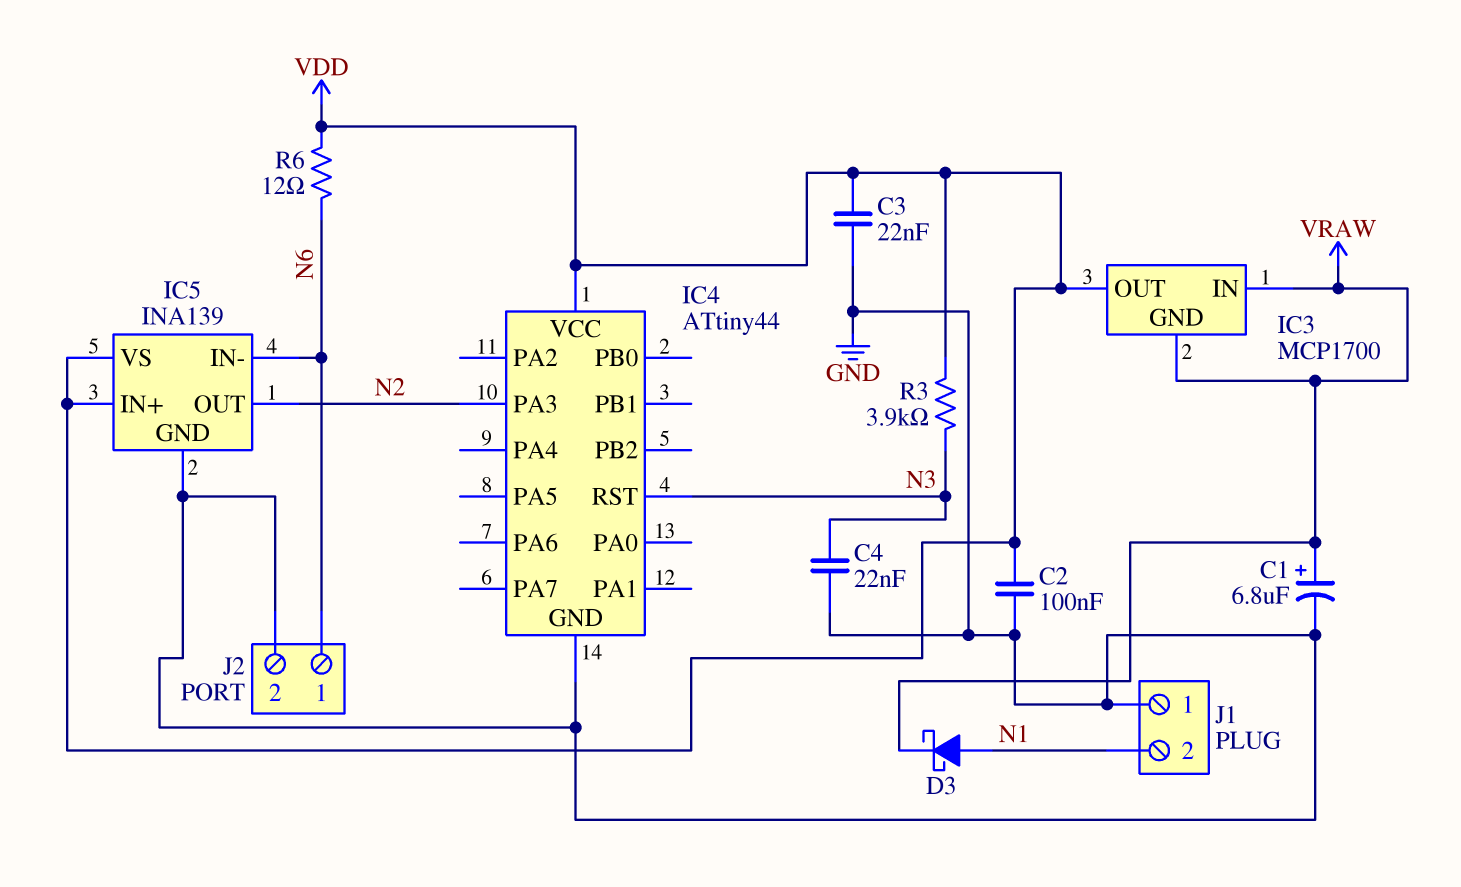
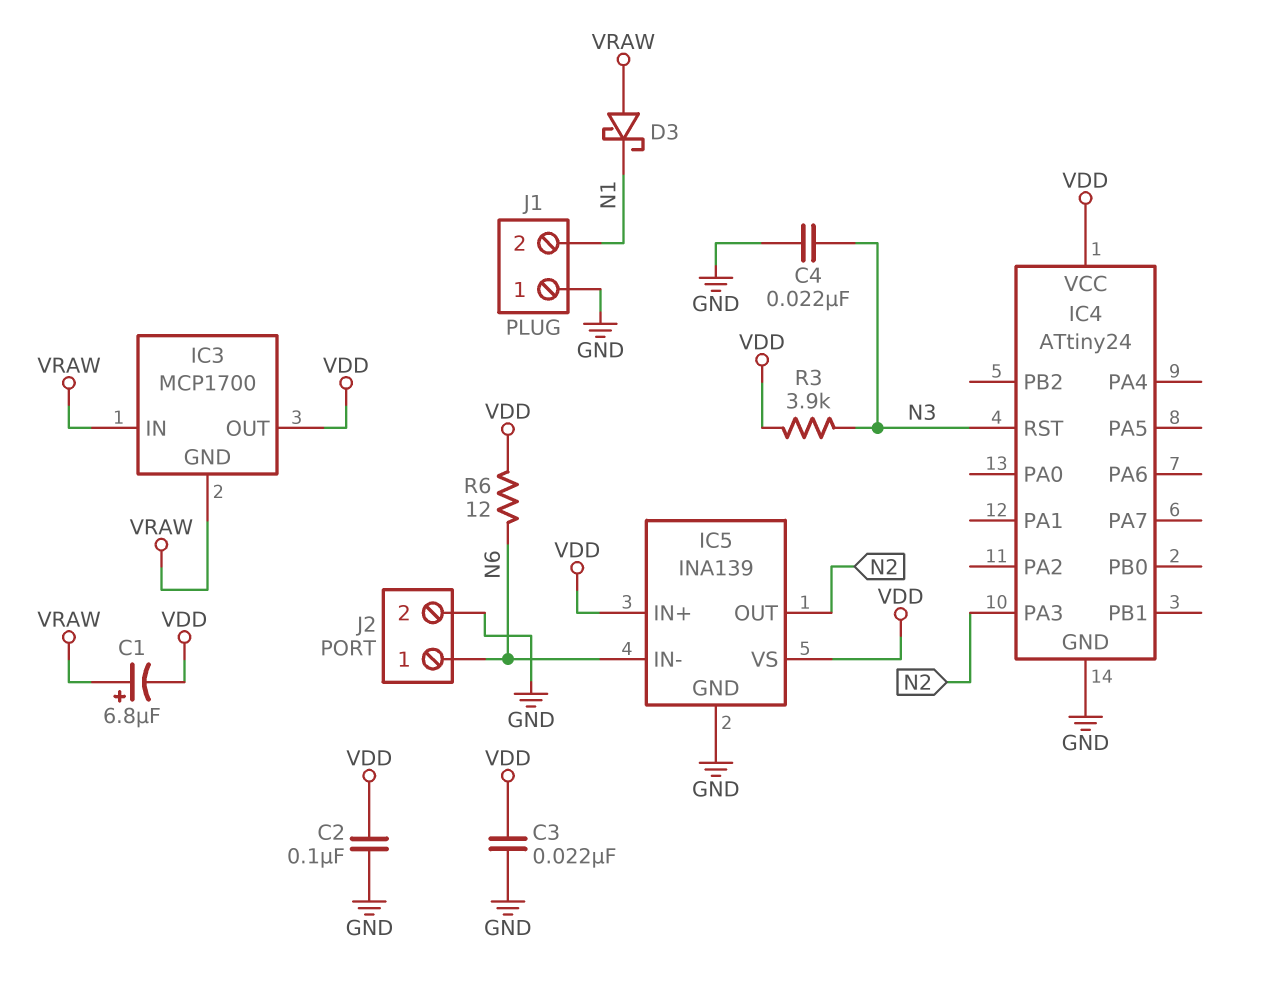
C1: 6.8uF (plus VRAW, minus GND) -> 6.8uF (plus VRAW, minus VDD)
D3: schottky (A N1, K VRAW) -> schottky (A VRAW, K N1)
IC4: ATtiny44 -> ATtiny24

